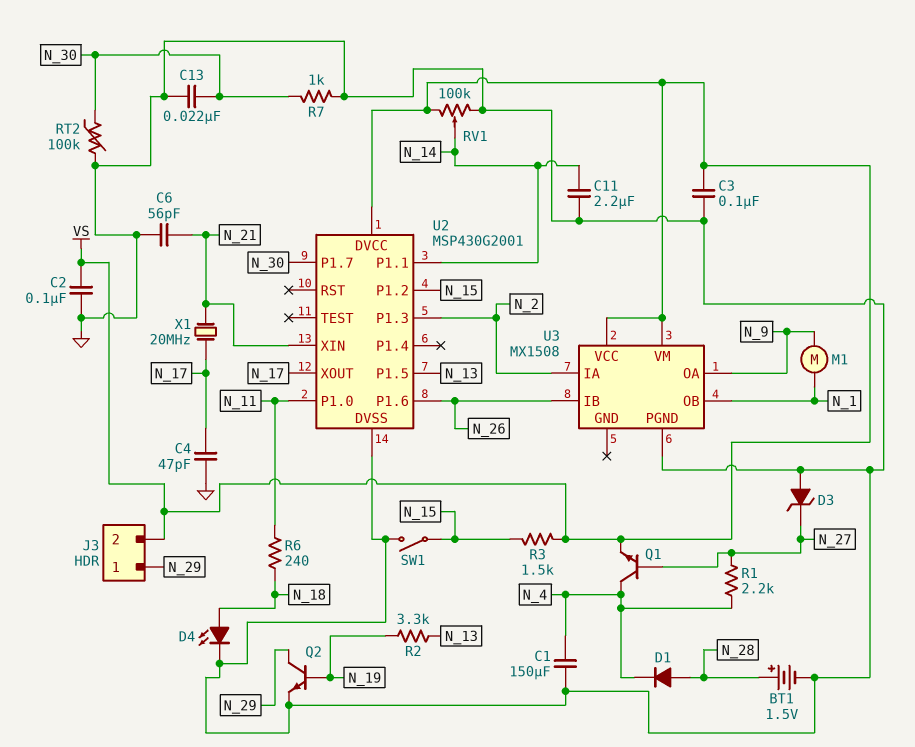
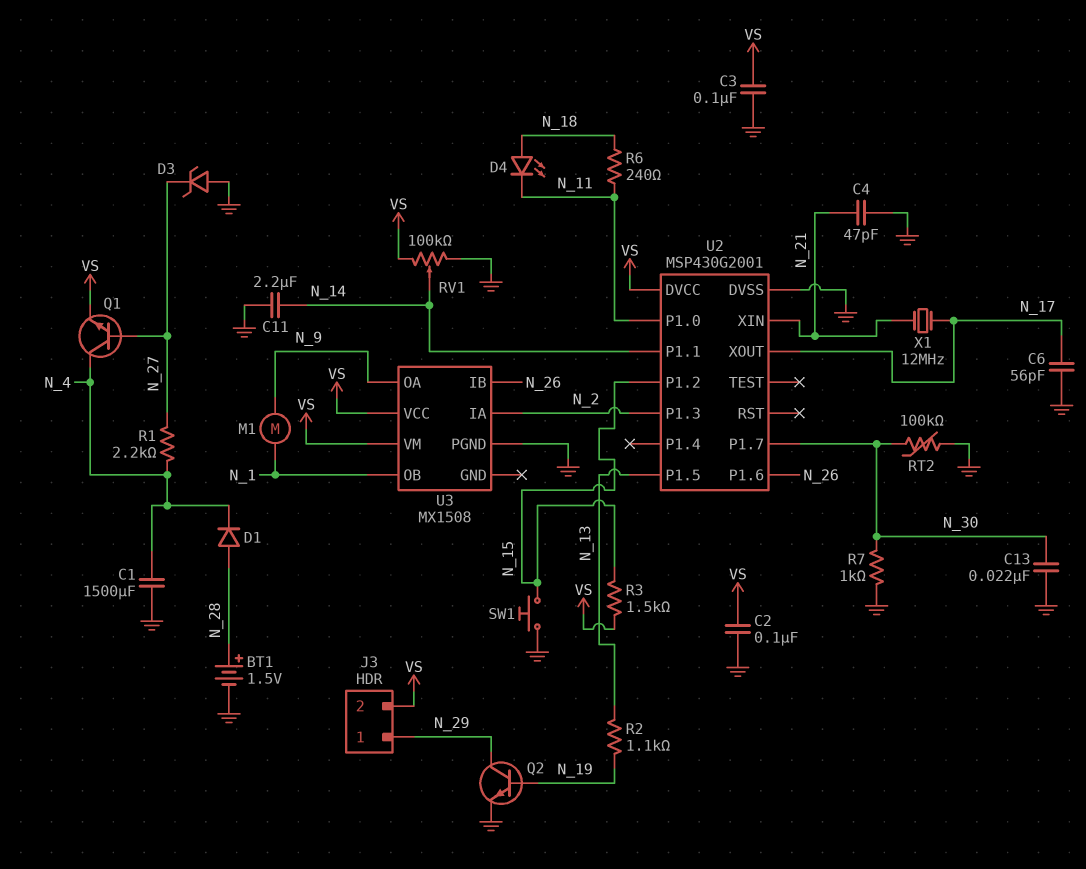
C1: 150uF (GND, N_4) -> 1500uF (GND, N_4)
C4: 47pF (GND, N_17) -> 47pF (GND, N_21)
C6: 56pF (GND, N_21) -> 56pF (GND, N_17)
D4: LED (A N_18, K GND) -> LED (A N_18, K N_11)
R2: 3.3k (N_13, N_19) -> 1.1k (N_13, N_19)
SW1: switch (GND, N_15) -> button (GND, N_15)
X1: 20MHz (N_17, N_21) -> 12MHz (N_17, N_21)

